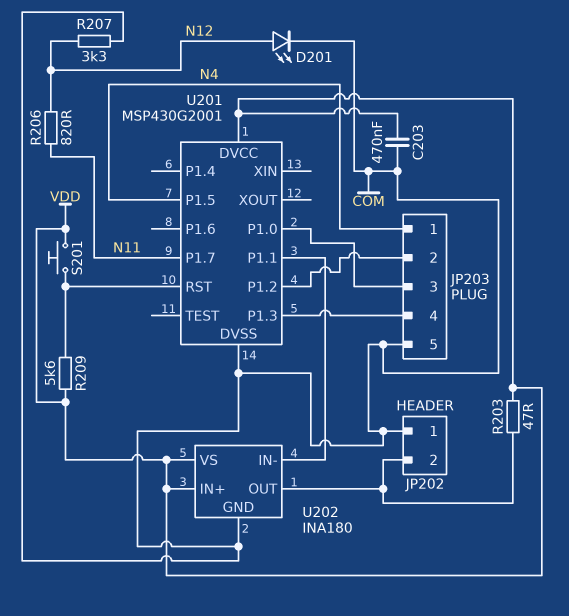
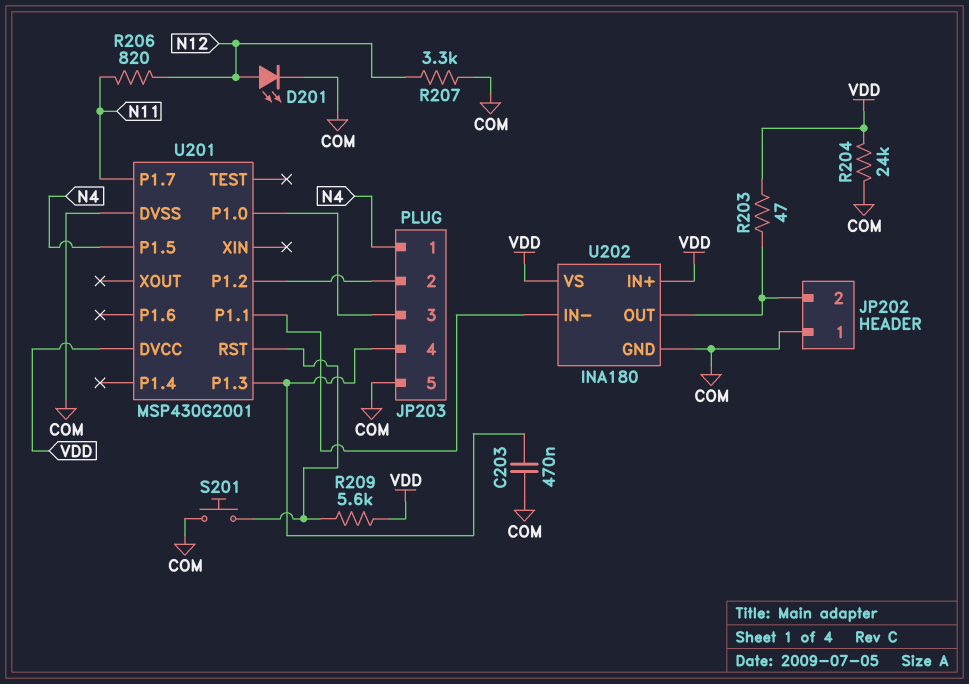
C203: 470nF (COM, VDD) -> 470nF (COM, JP203/4)
R204: none -> 24k (COM, VDD)
S201: button (U201/RST, VDD) -> button (COM, U201/RST)

